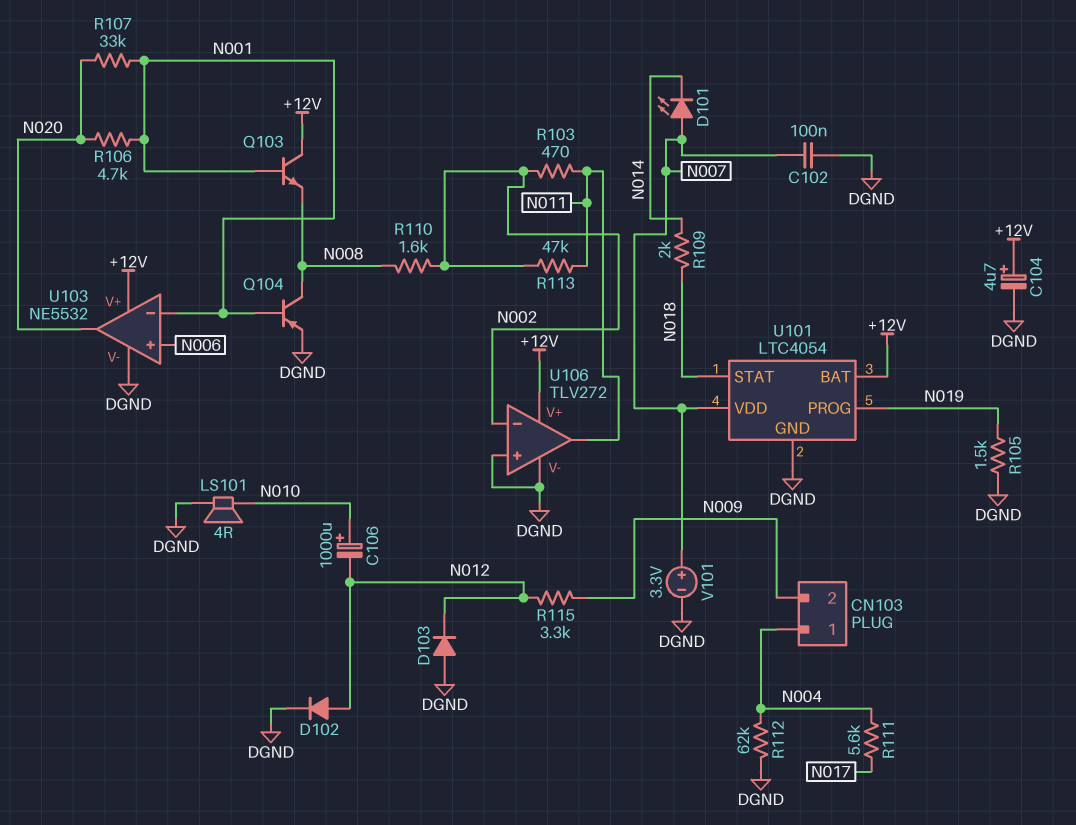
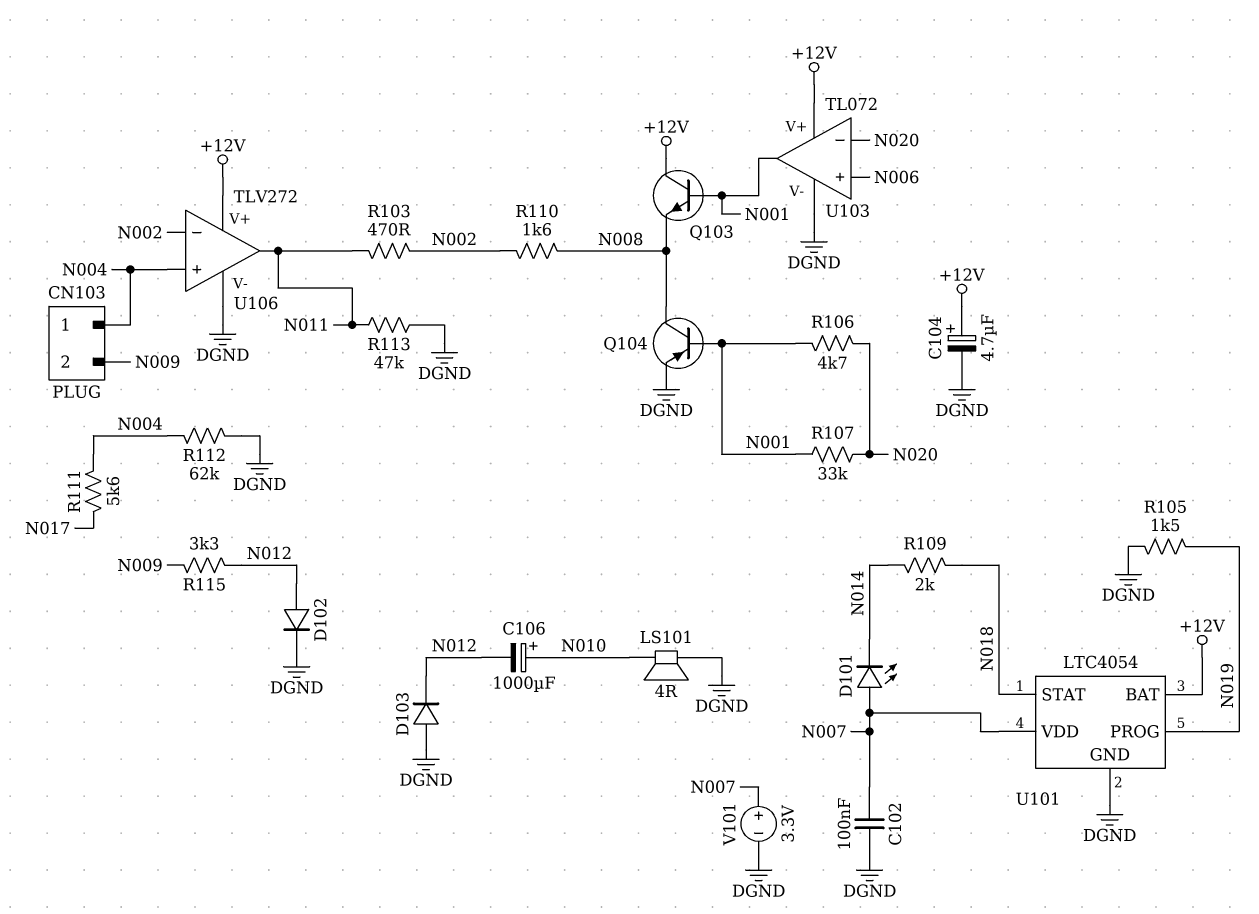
R113: 47k (N002, N011) -> 47k (DGND, N011)
U103: NE5532 -> TL072
U103 pin in-: N001 -> N020
U103 pin out: N020 -> N001
U106 pin in+: DGND -> N004

